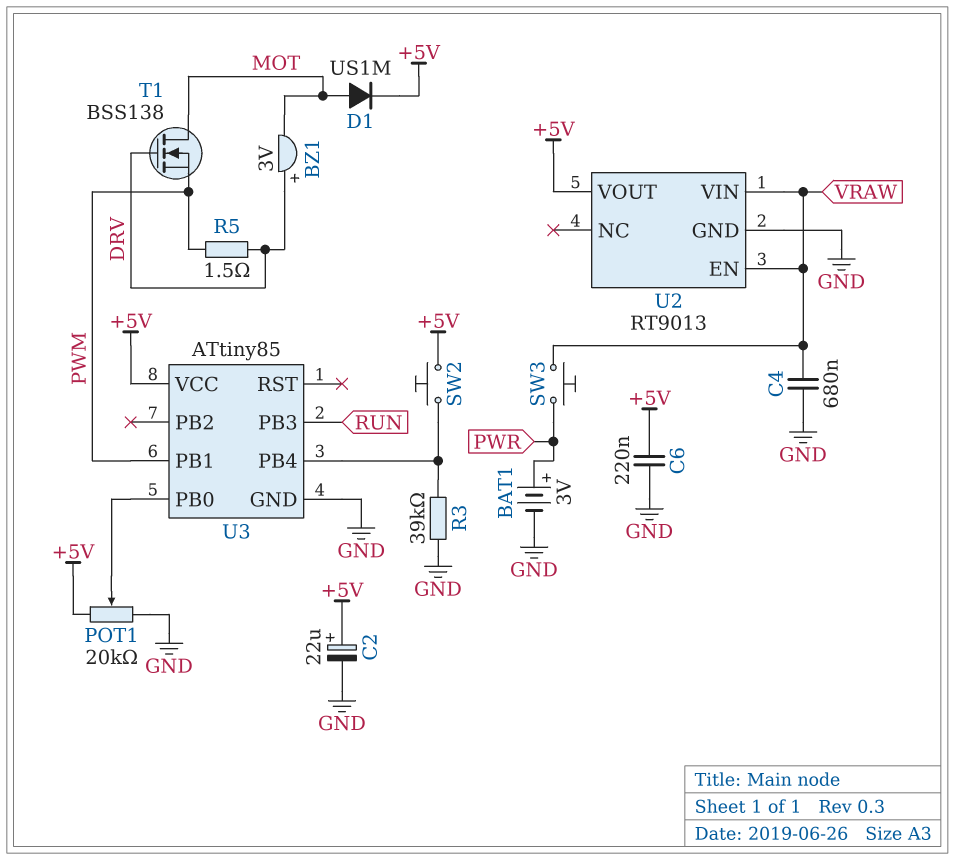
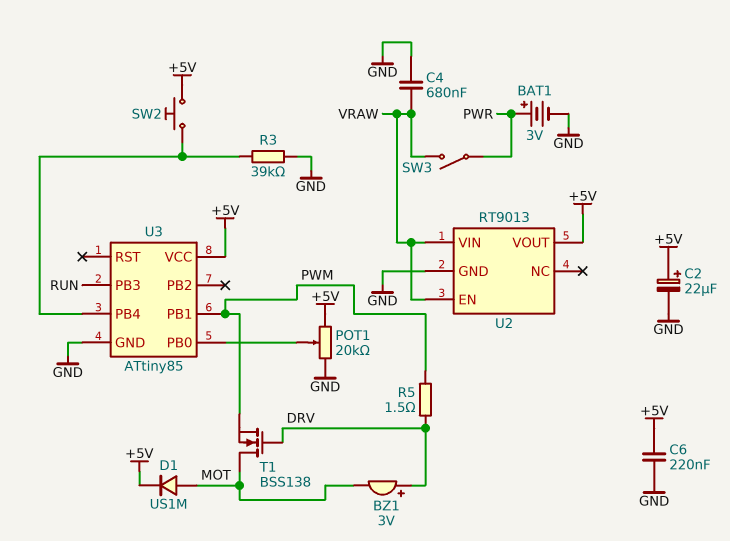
SW3: button (PWR, VRAW) -> switch (PWR, VRAW)

